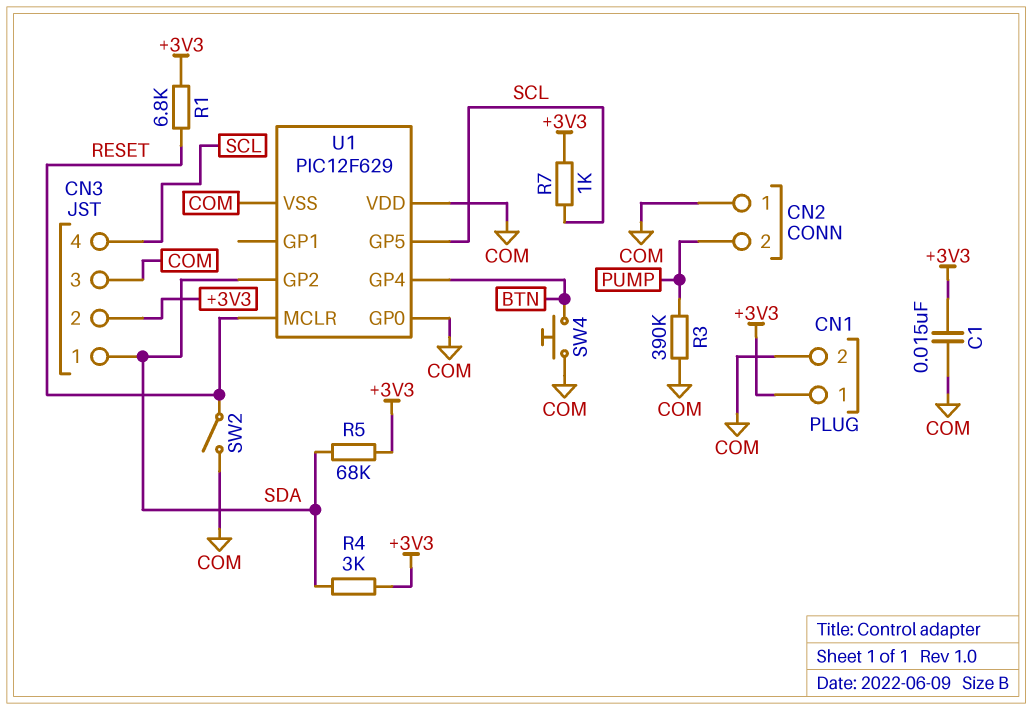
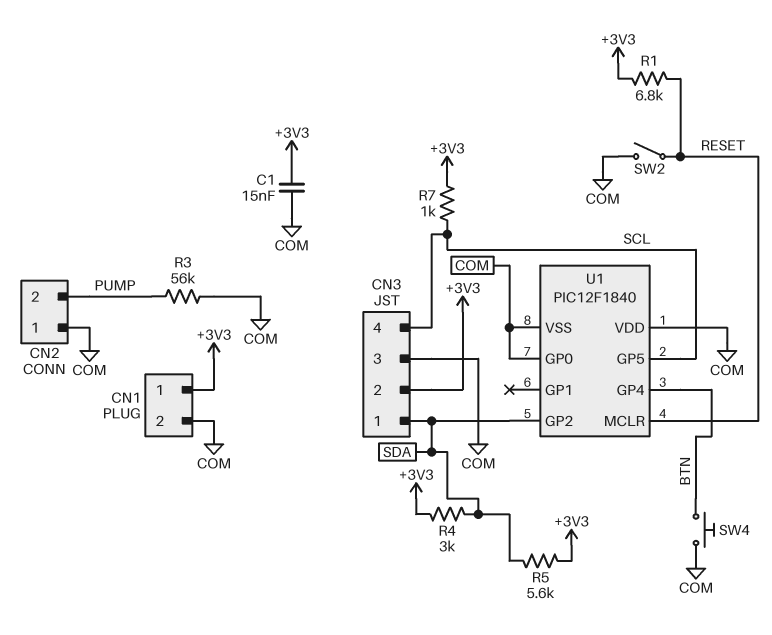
R3: 390k (COM, PUMP) -> 56k (COM, PUMP)
R5: 68k (+3V3, SDA) -> 5.6k (+3V3, SDA)
U1: PIC12F629 -> PIC12F1840

